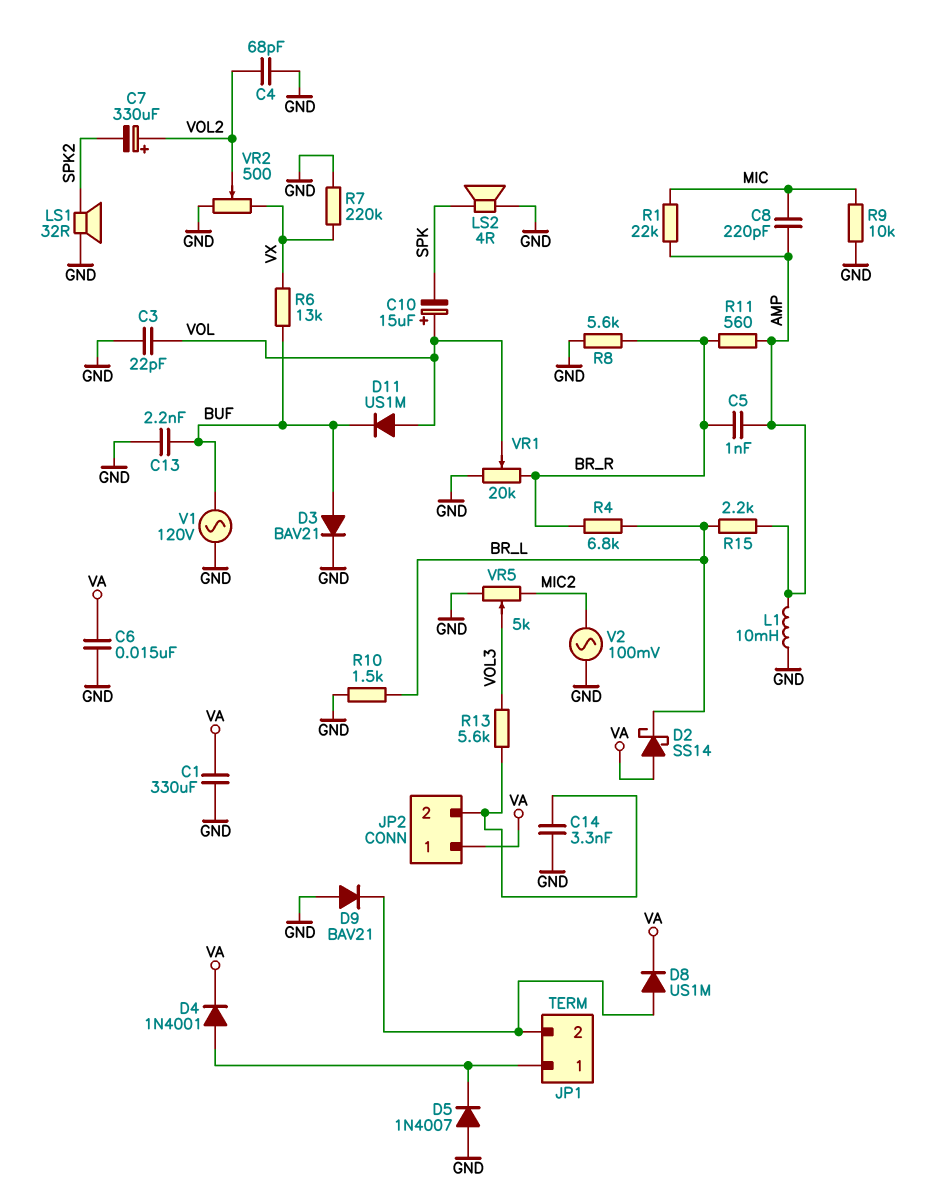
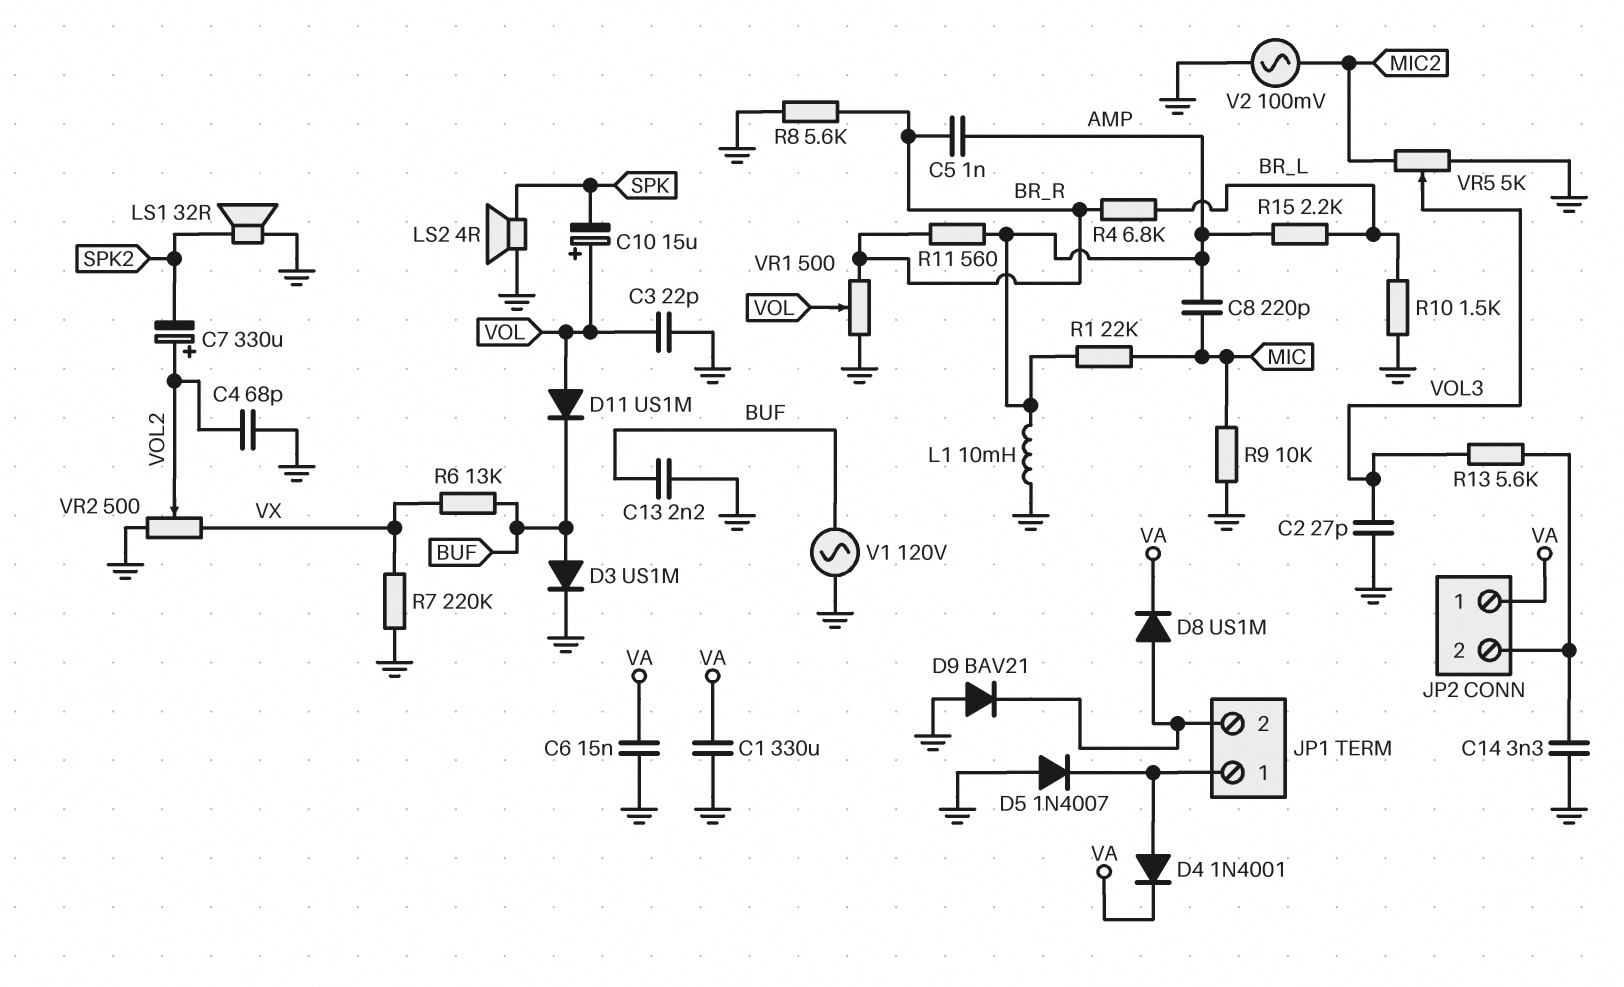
C2: none -> 27pF (GND, VOL3)
D2: schottky SS14 (A VA, K BR_L) -> none
D3: diode BAV21 (A BUF, K GND) -> diode US1M (A BUF, K GND)
VR1: 20k (BR_R, GND, wiper VOL) -> 500 (BR_R, GND, wiper VOL)

